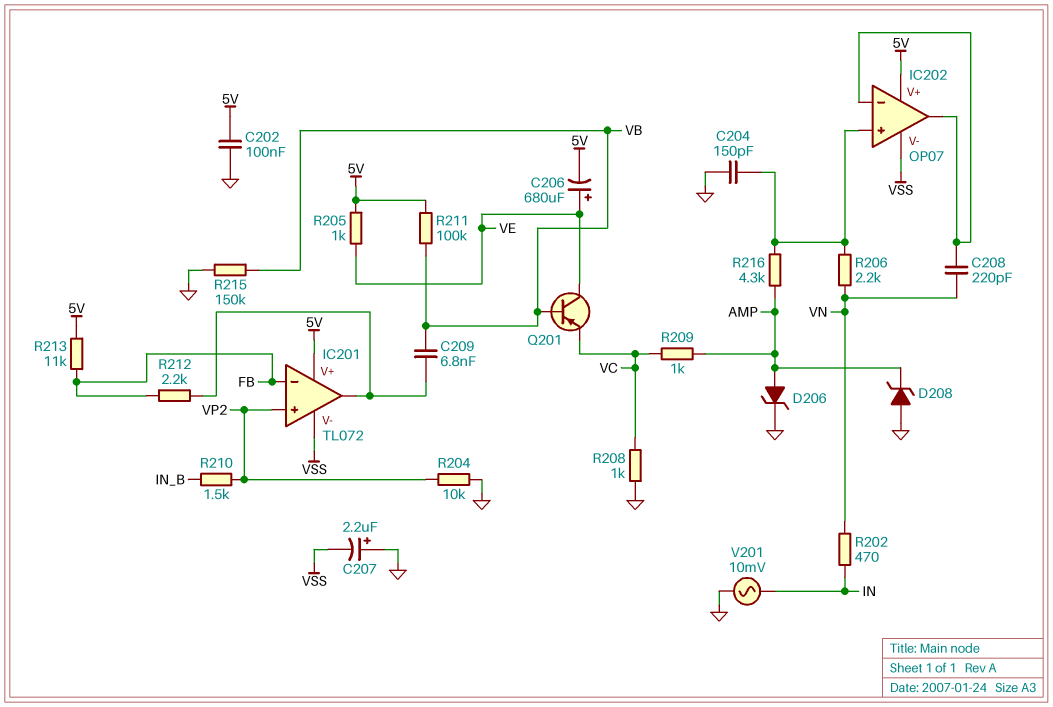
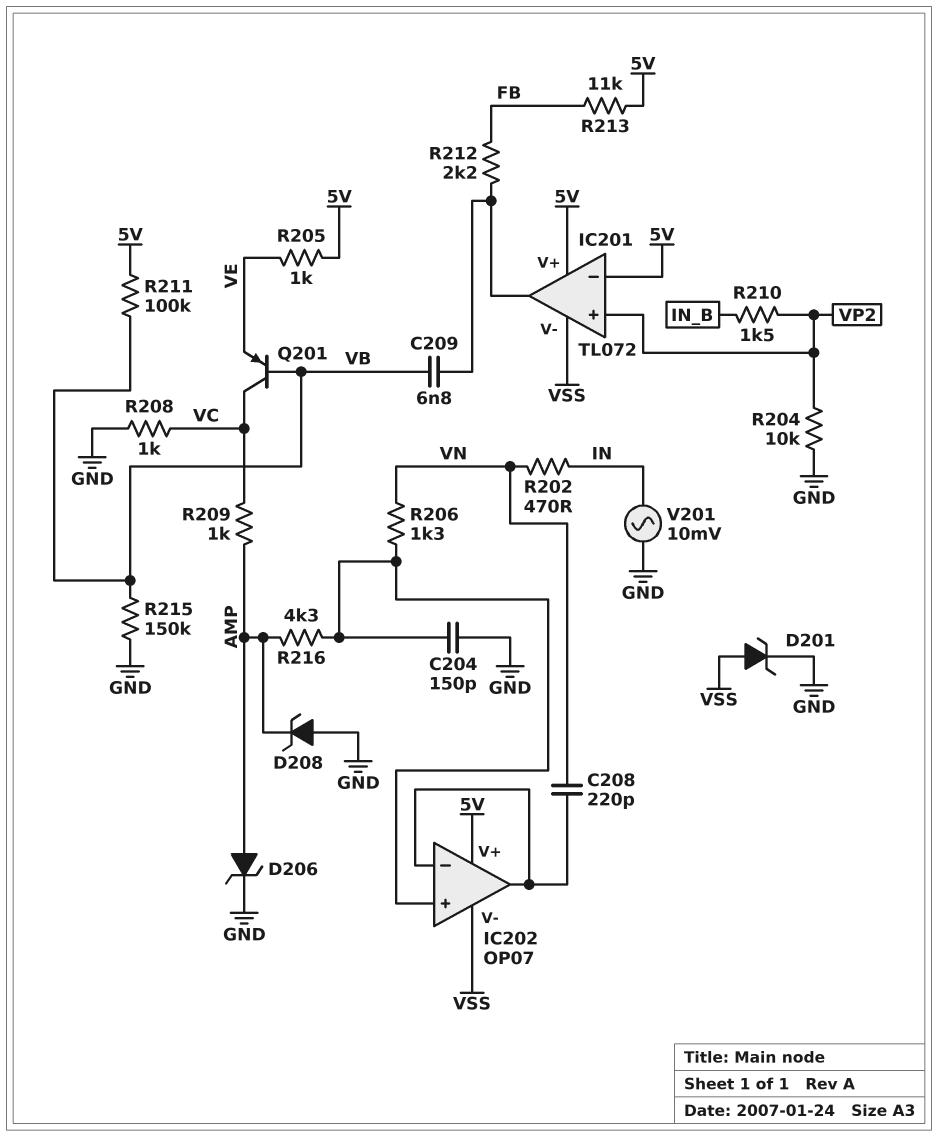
C202: 100nF (5V, GND) -> none
C206: 680uF (plus VE, minus 5V) -> none
C207: 2.2uF (plus GND, minus VSS) -> none
D201: none -> zener (A VSS, K GND)
IC201 pin in-: FB -> 5V
Q201: PNP (B VB, C VE, E VC) -> PNP (B VB, C VC, E VE)
R206: 2.2k (IC202/in+, VN) -> 1.3k (IC202/in+, VN)

